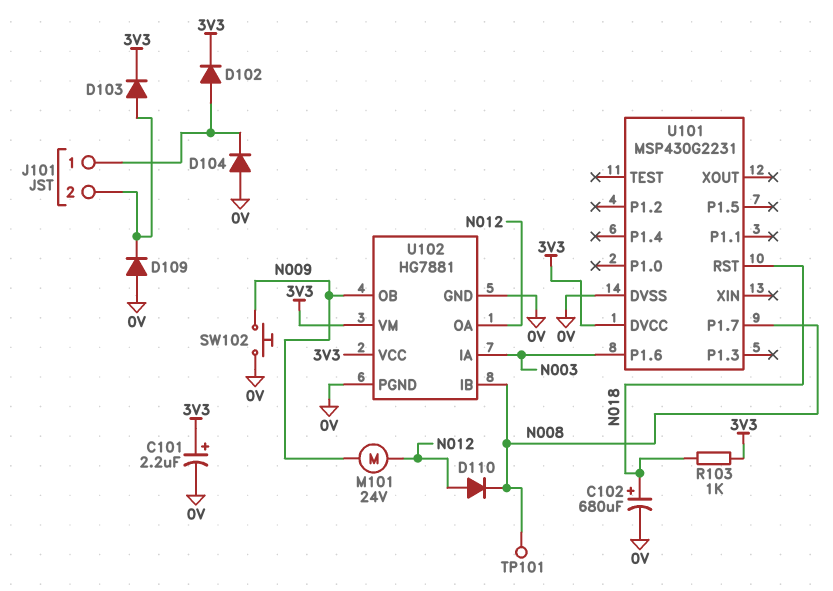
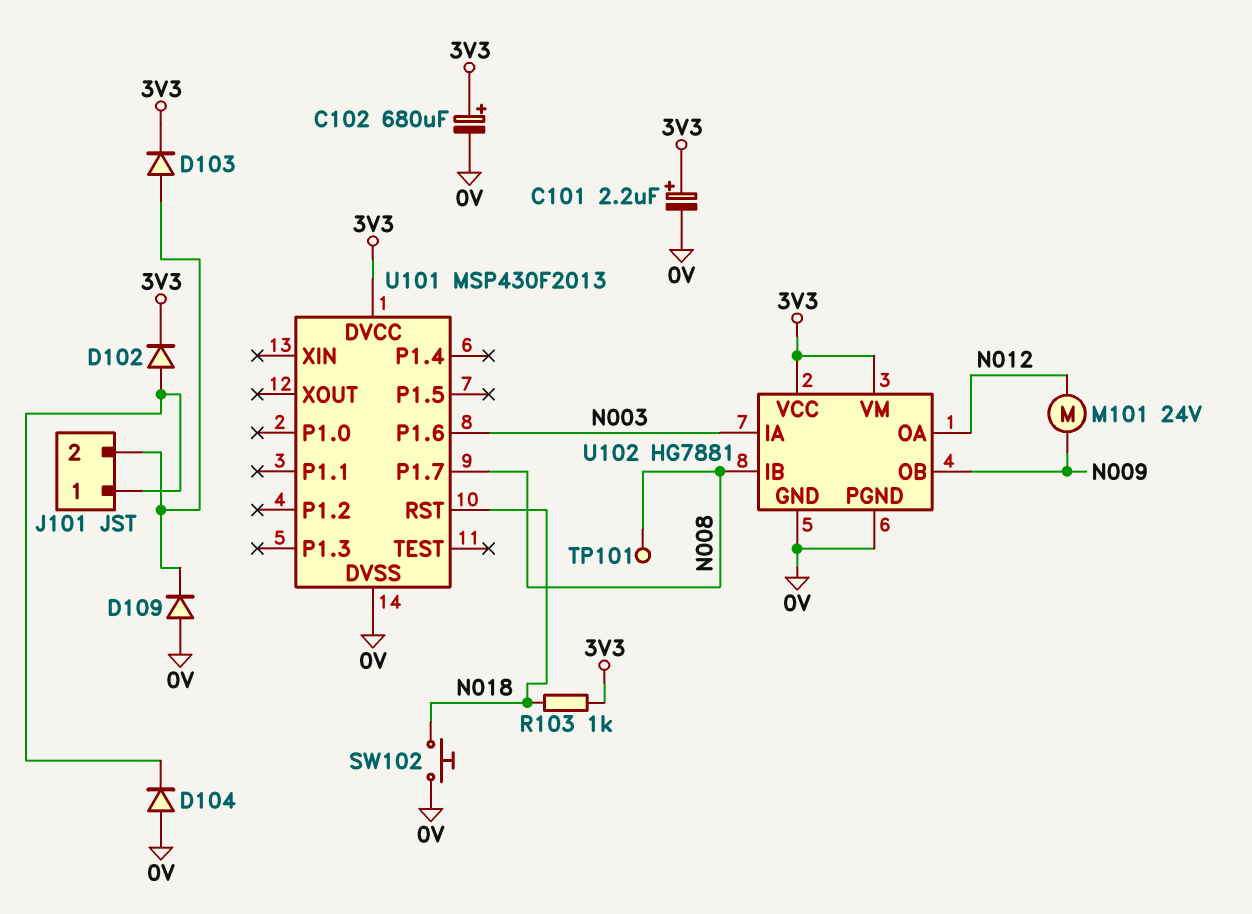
C102: 680uF (plus N018, minus 0V) -> 680uF (plus 3V3, minus 0V)
D110: diode (A N012, K N008) -> none
SW102: button (0V, N009) -> button (0V, N018)
U101: MSP430G2231 -> MSP430F2013

